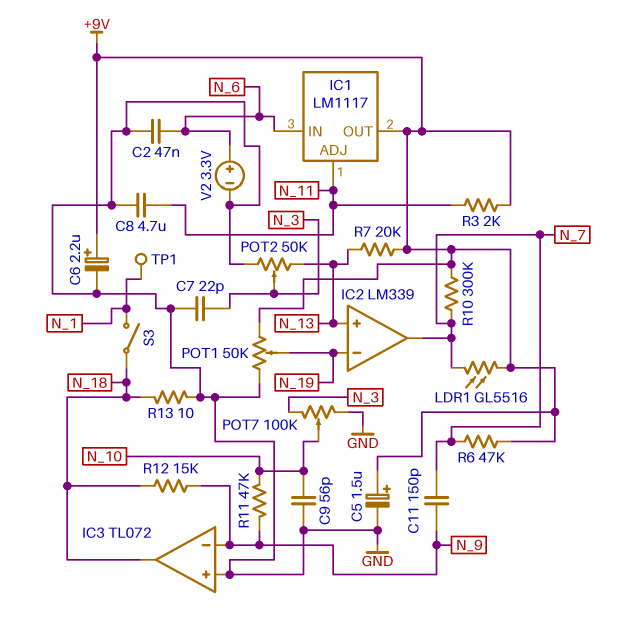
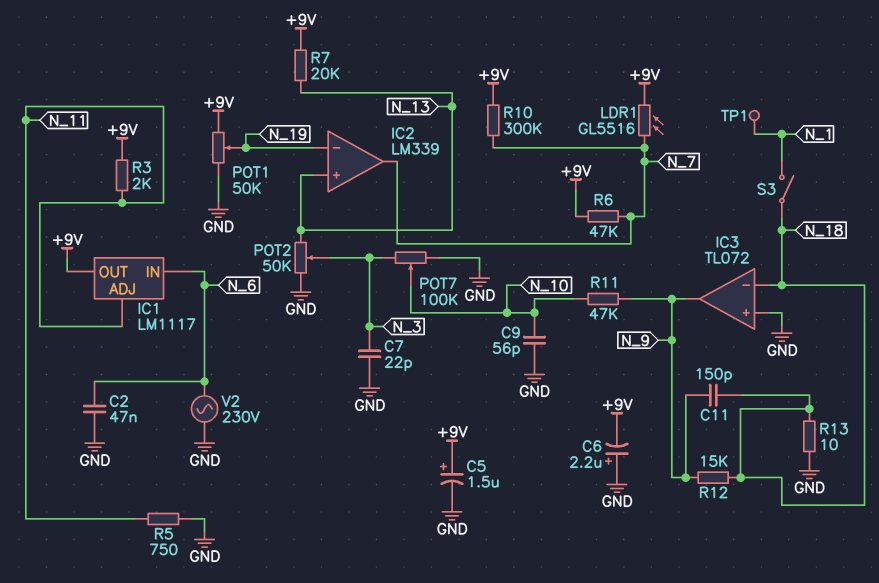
C6: 2.2uF (plus +9V, minus GND) -> 2.2uF (plus GND, minus +9V)
C8: 4.7uF (GND, N_11) -> none
C11: 150pF (N_7, N_9) -> 150pF (N_9, N_18)
IC3 pin in-: N_9 -> N_18
IC3 pin out: N_18 -> N_9
R5: none -> 750 (GND, N_11)
V2: 3.3V (plus N_6, minus GND) -> AC 230V (GND, N_6)

